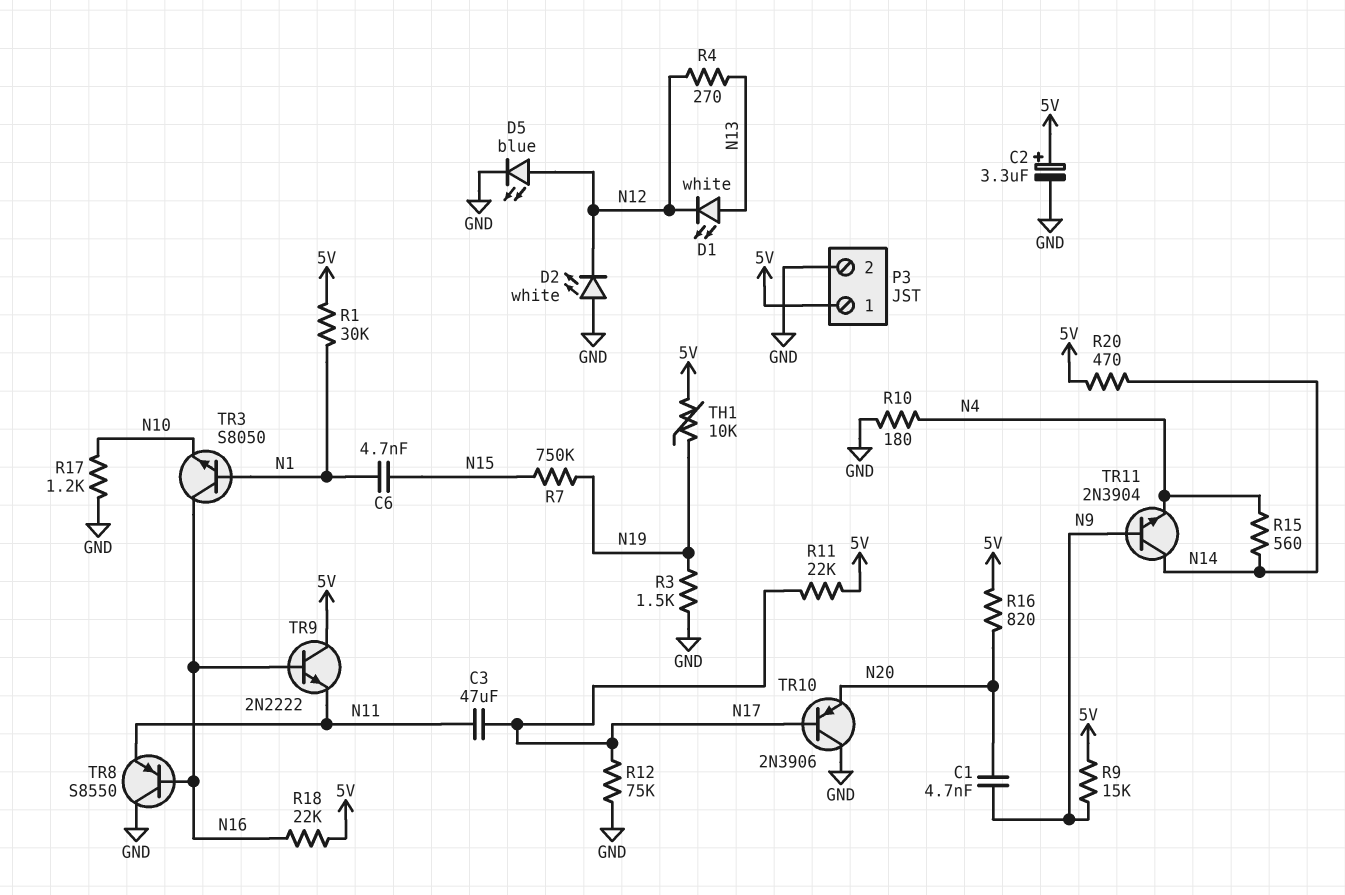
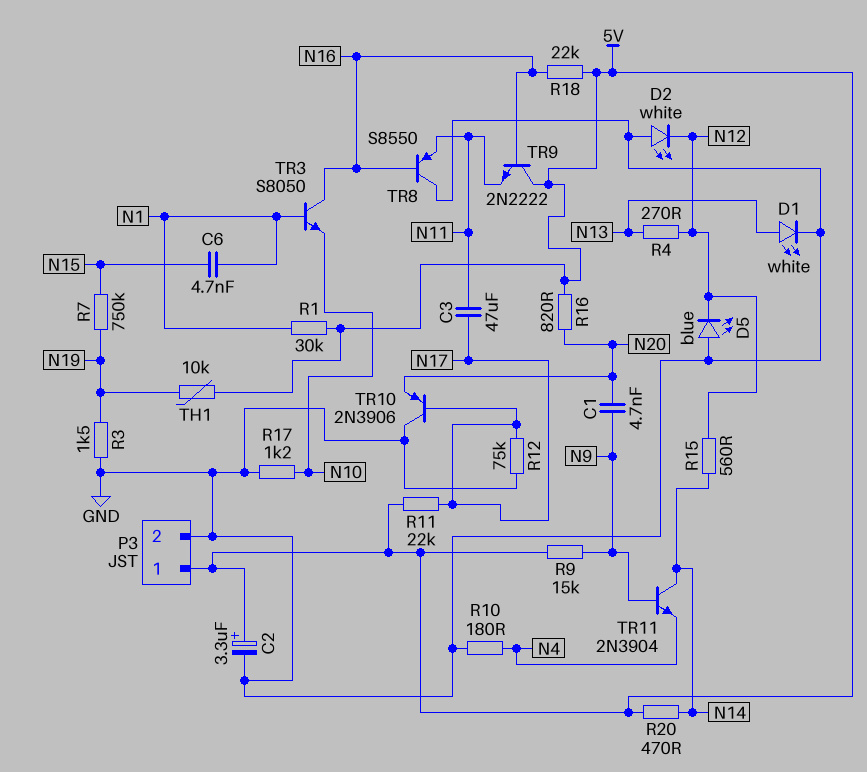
D1: LED white (A N13, K N12) -> LED white (A N13, K GND)
D5: LED blue (A N12, K GND) -> LED blue (A GND, K N12)
R15: 560 (N4, N14) -> 560 (N12, N14)

